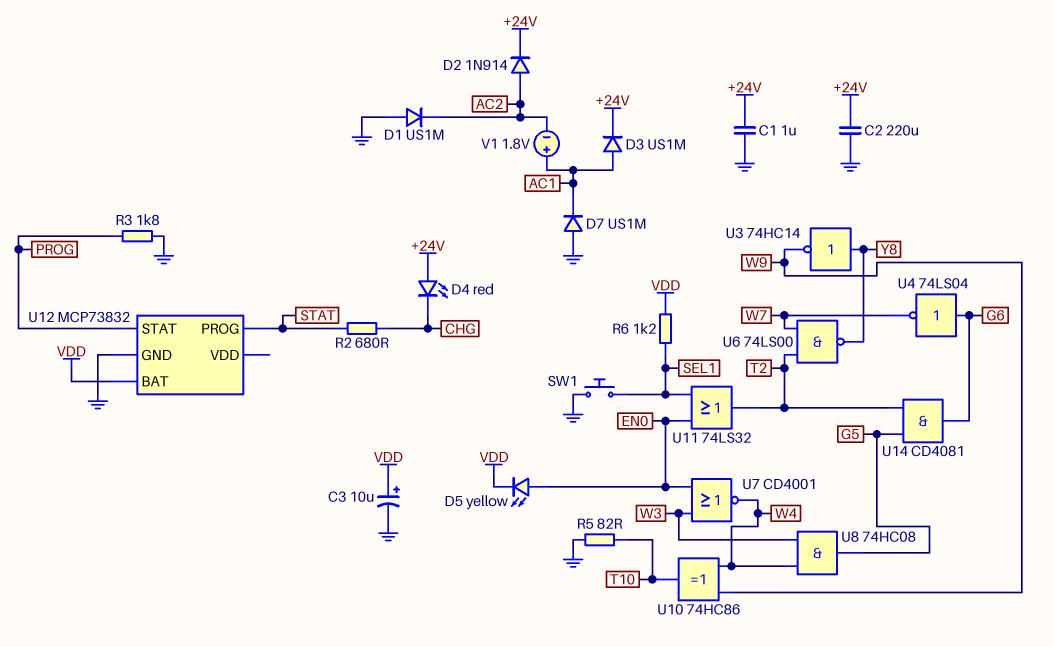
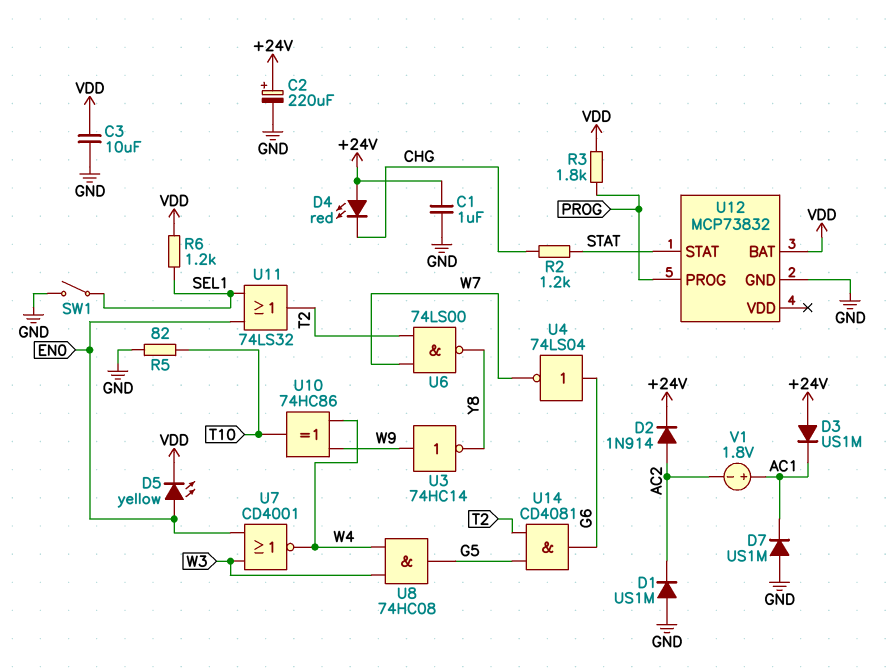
C2: 220uF (+24V, GND) -> 220uF (plus +24V, minus GND)
C3: 10uF (plus VDD, minus GND) -> 10uF (GND, VDD)
D3: diode US1M (A AC1, K +24V) -> diode US1M (A +24V, K AC1)
R2: 680 (CHG, STAT) -> 1.2k (CHG, STAT)
R3: 1.8k (GND, PROG) -> 1.8k (PROG, VDD)
SW1: button (GND, SEL1) -> switch (GND, SEL1)
U3: NOT 74HC14 (in Y8, out W9) -> NOT 74HC14 (in W9, out Y8)
U12 pin PROG: STAT -> PROG
U12 pin STAT: PROG -> STAT

